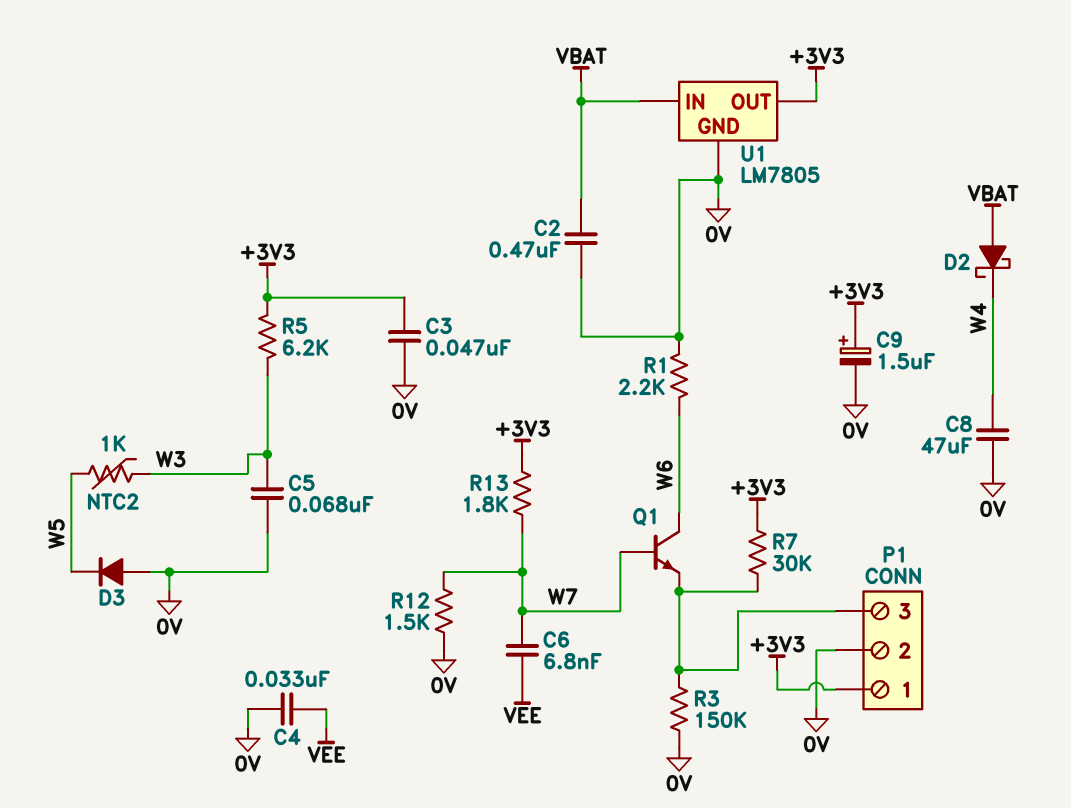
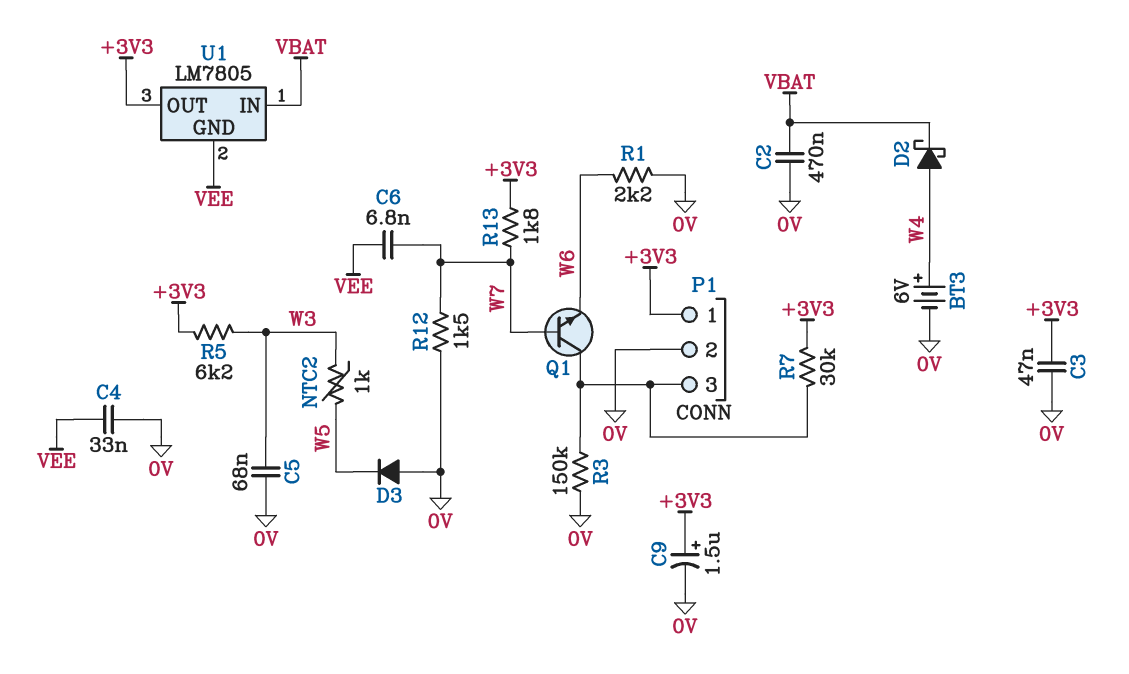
BT3: none -> 6V (plus W4, minus 0V)
C8: 47uF (0V, W4) -> none
D2: schottky (A VBAT, K W4) -> schottky (A W4, K VBAT)
Q1: NPN (B W7, C W6, E P1/3) -> NPN (B W7, C P1/3, E W6)
U1 pin GND: 0V -> VEE

